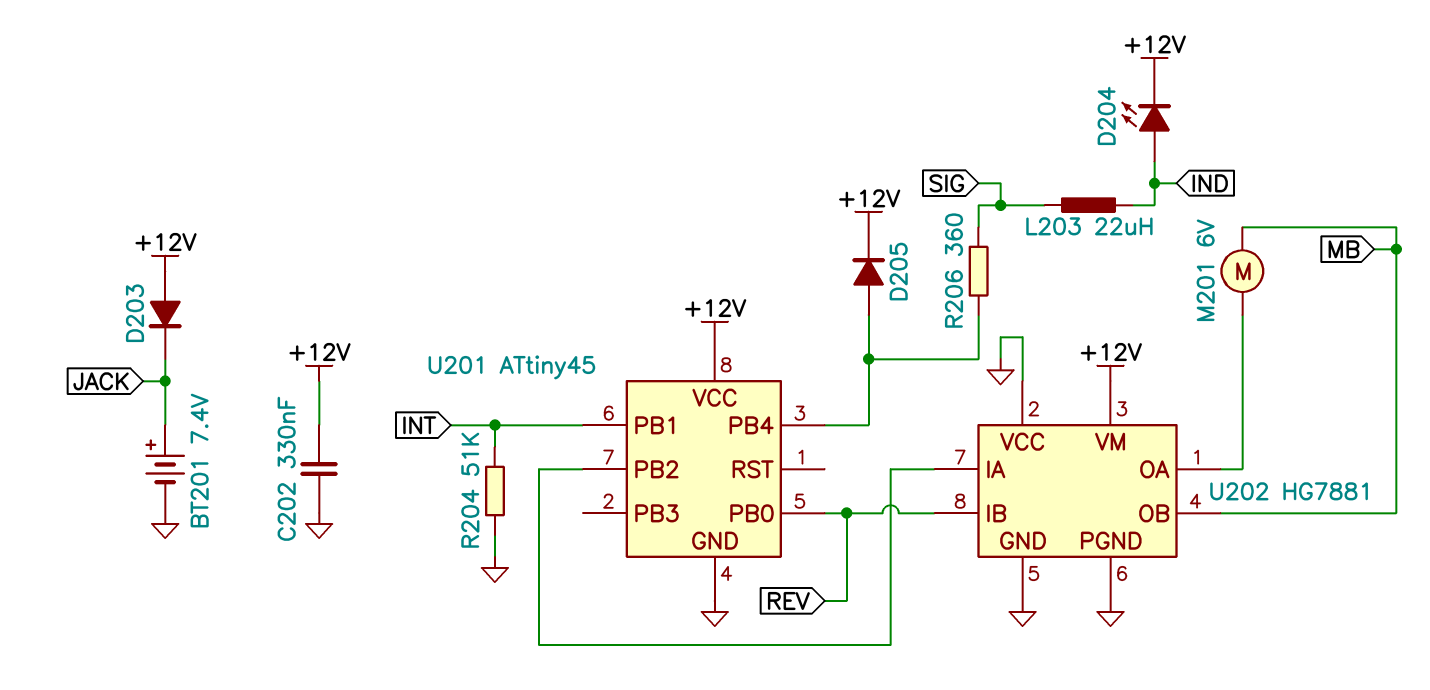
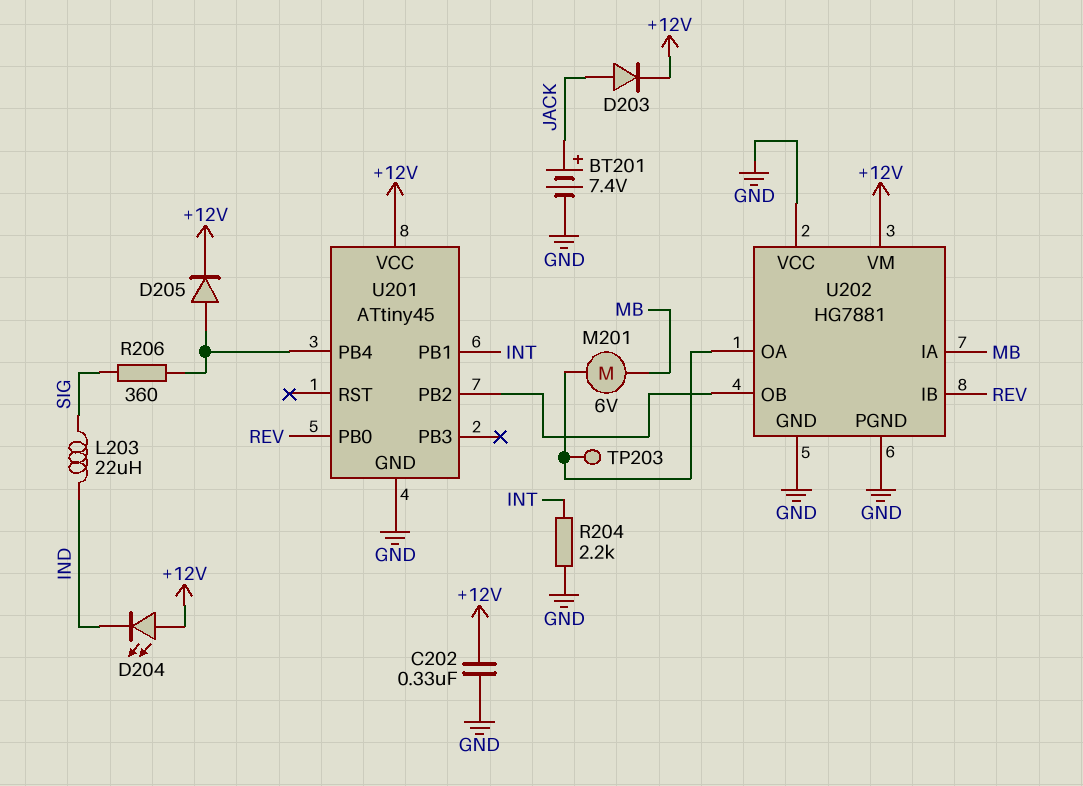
D203: diode (A +12V, K JACK) -> diode (A JACK, K +12V)
D204: LED (A IND, K +12V) -> LED (A +12V, K IND)
R204: 51k (GND, INT) -> 2.2k (GND, INT)
TP203: none -> test point (U202/OA)
U202 pin IA: U201/PB2 -> MB
U202 pin OB: MB -> U201/PB2

